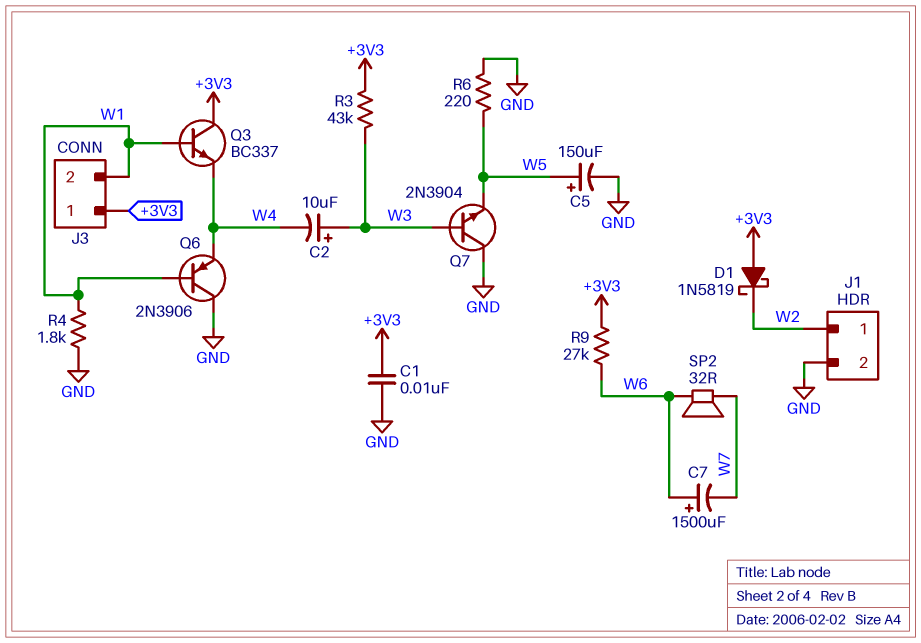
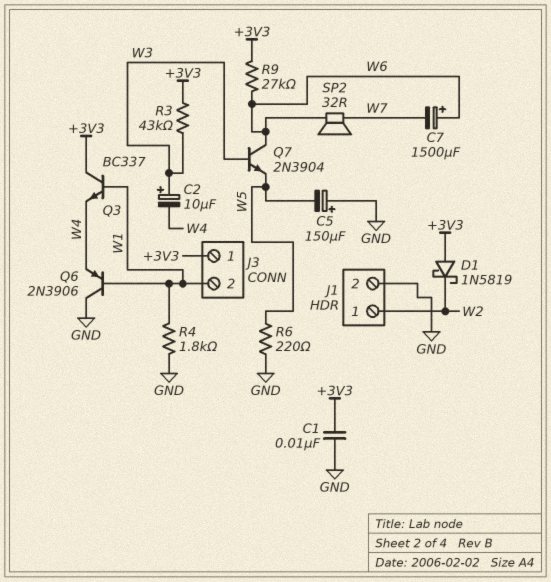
C5: 150uF (plus W5, minus GND) -> 150uF (plus GND, minus W5)
Q7: NPN 2N3904 (B W3, C GND, E W5) -> NPN 2N3904 (B W3, C W6, E W5)

